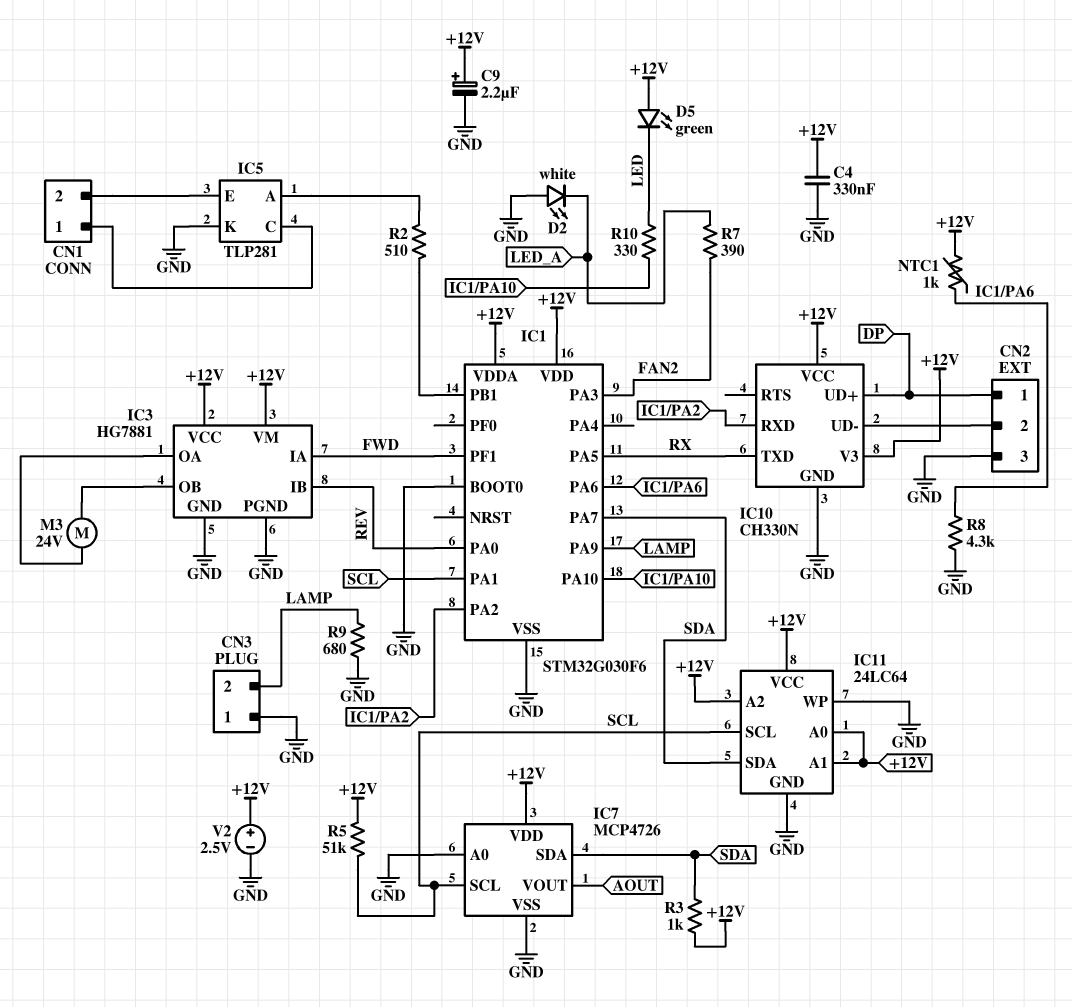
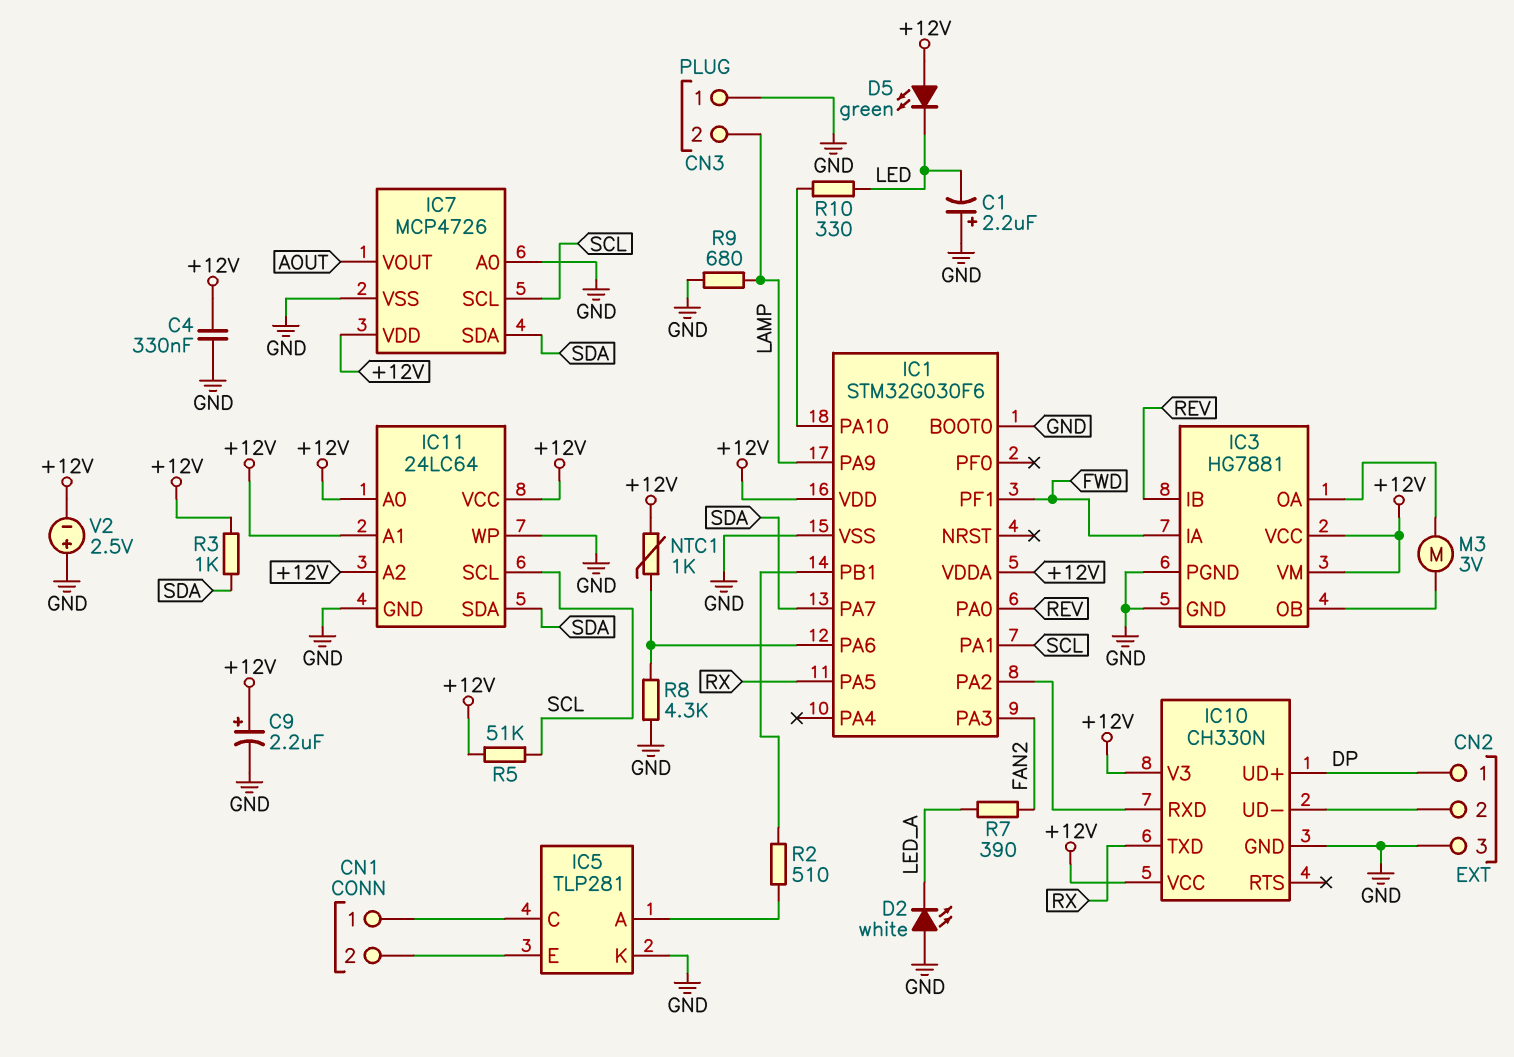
C1: none -> 2.2uF (plus GND, minus LED)
M3: motor 24V (IC3/OA, IC3/OB) -> motor 3V (IC3/OA, IC3/OB)
V2: 2.5V (plus +12V, minus GND) -> 2.5V (plus GND, minus +12V)

